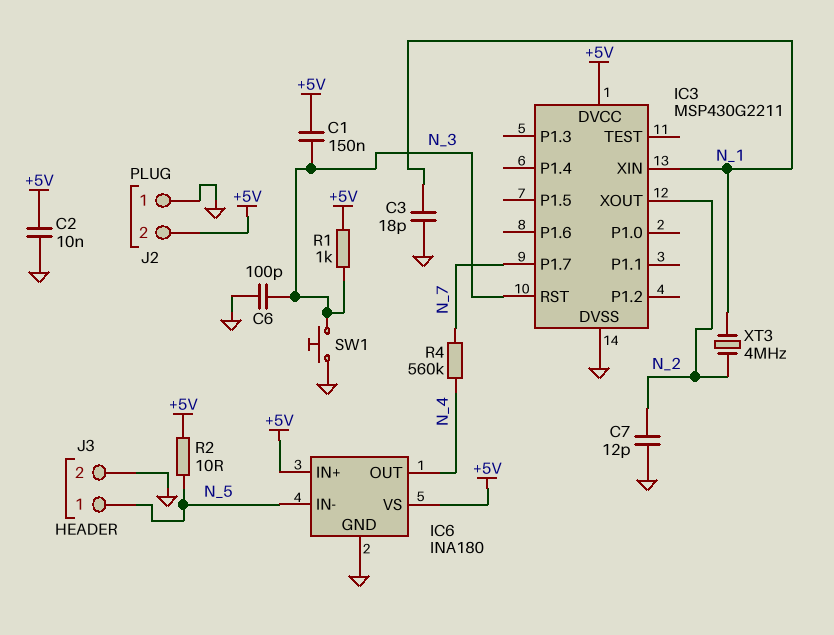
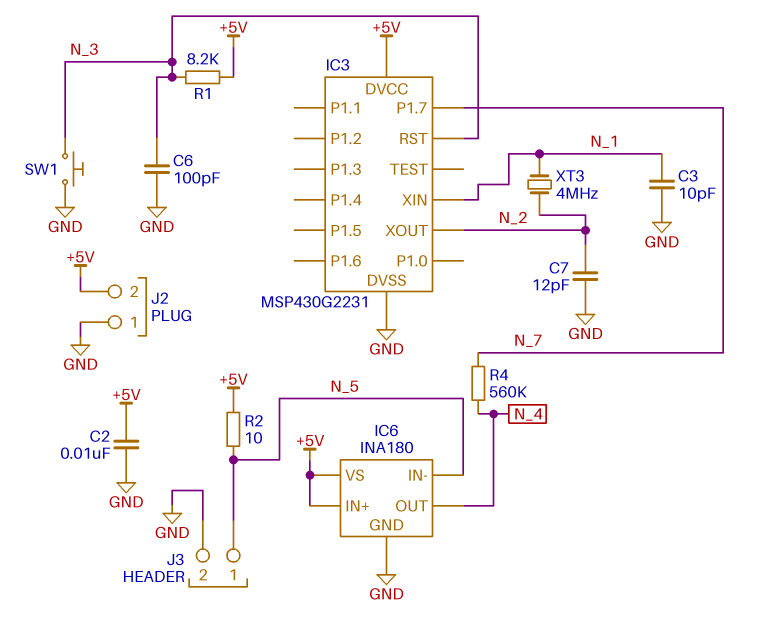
C1: 150nF (+5V, N_3) -> none
C3: 18pF (GND, N_1) -> 10pF (GND, N_1)
IC3: MSP430G2211 -> MSP430G2231
R1: 1k (+5V, N_3) -> 8.2k (+5V, N_3)

